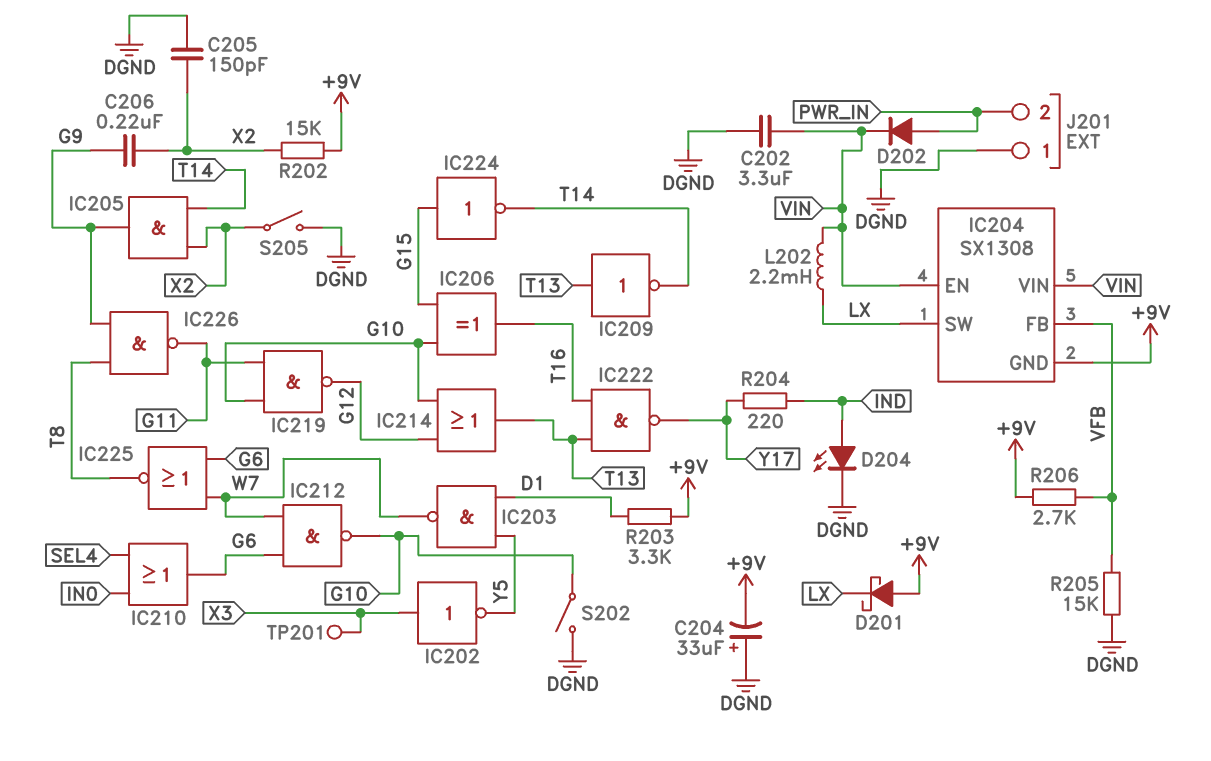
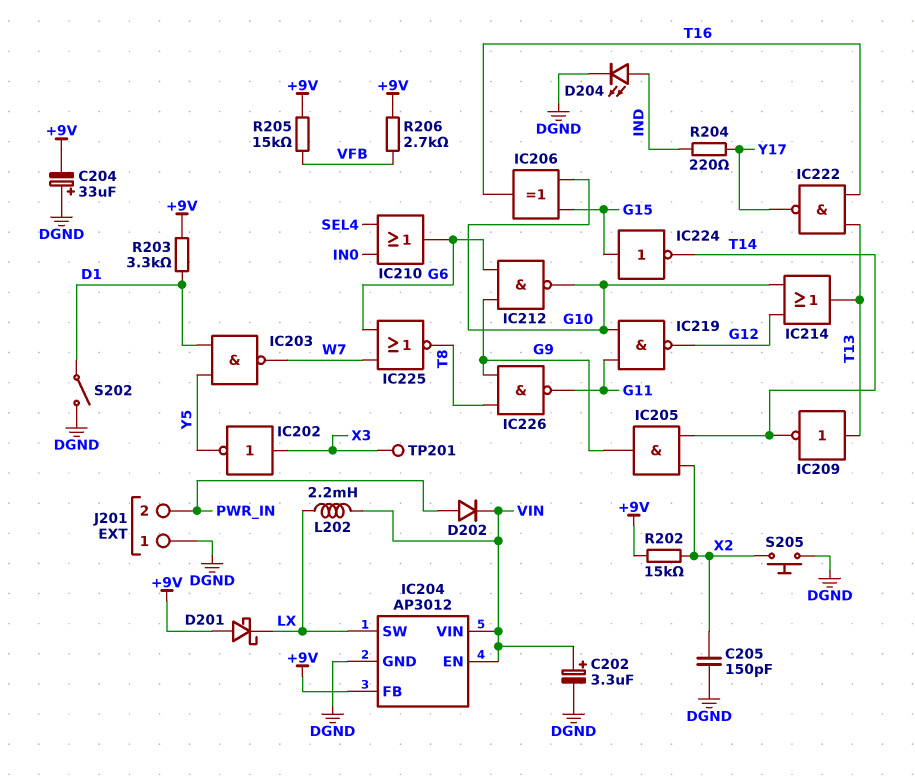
C202: 3.3uF (DGND, VIN) -> 3.3uF (plus VIN, minus DGND)
C206: 220nF (G9, X2) -> none
IC204: SX1308 -> AP3012
IC204 pin FB: VFB -> +9V
IC204 pin GND: +9V -> DGND
IC212: NAND (in G6, in W7, out G10) -> NAND (in G6, in G9, out G10)
R205: 15k (DGND, VFB) -> 15k (+9V, VFB)
S202: switch (DGND, G10) -> switch (D1, DGND)
S205: switch (DGND, X2) -> button (DGND, X2)

